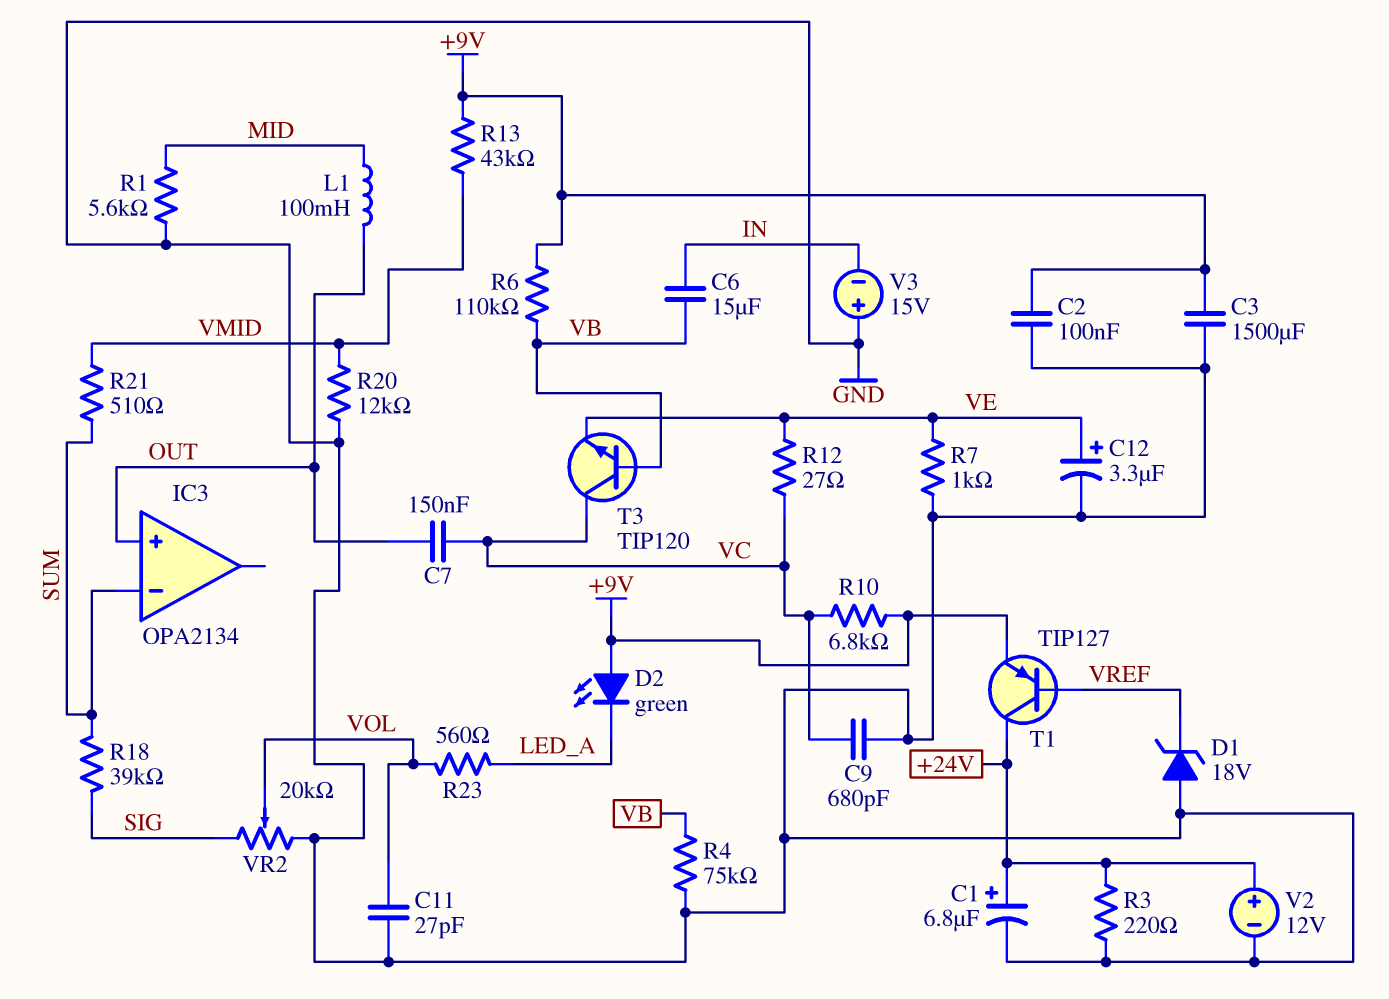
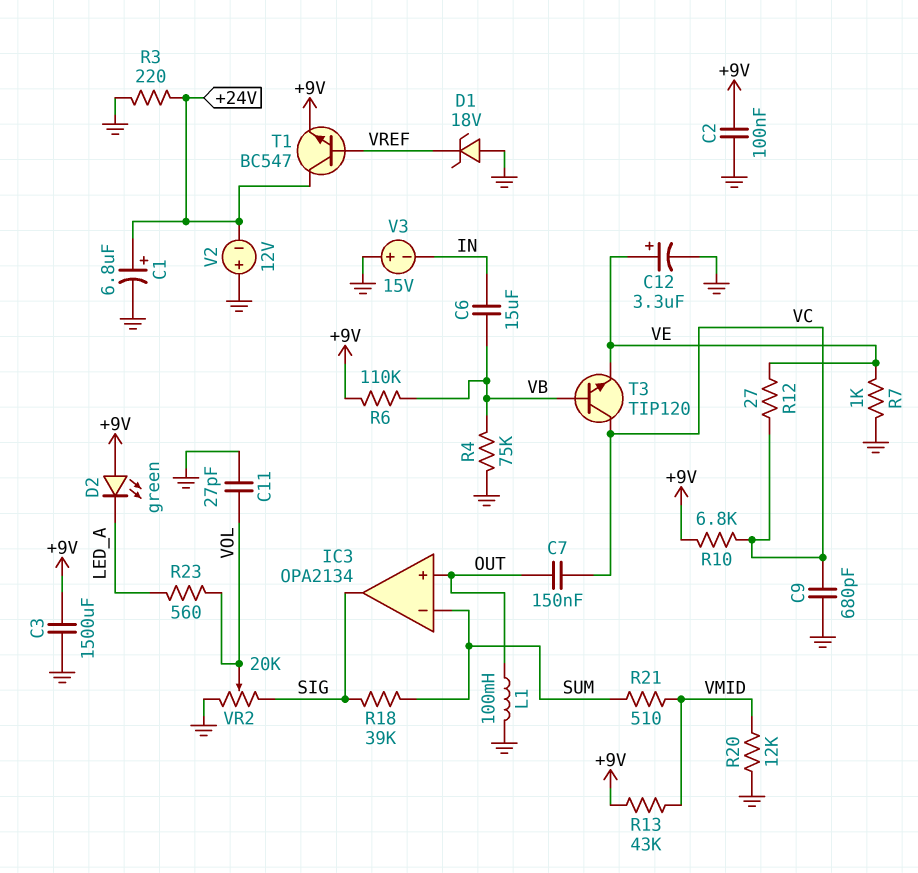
IC3 pin out: none -> SIG
L1: 100mH (MID, OUT) -> 100mH (GND, OUT)
R1: 5.6k (GND, MID) -> none
T1: PNP TIP127 (B VREF, C +24V, E +9V) -> NPN BC547 (B VREF, C +24V, E +9V)
V2: 12V (plus +24V, minus GND) -> 12V (plus GND, minus +24V)

